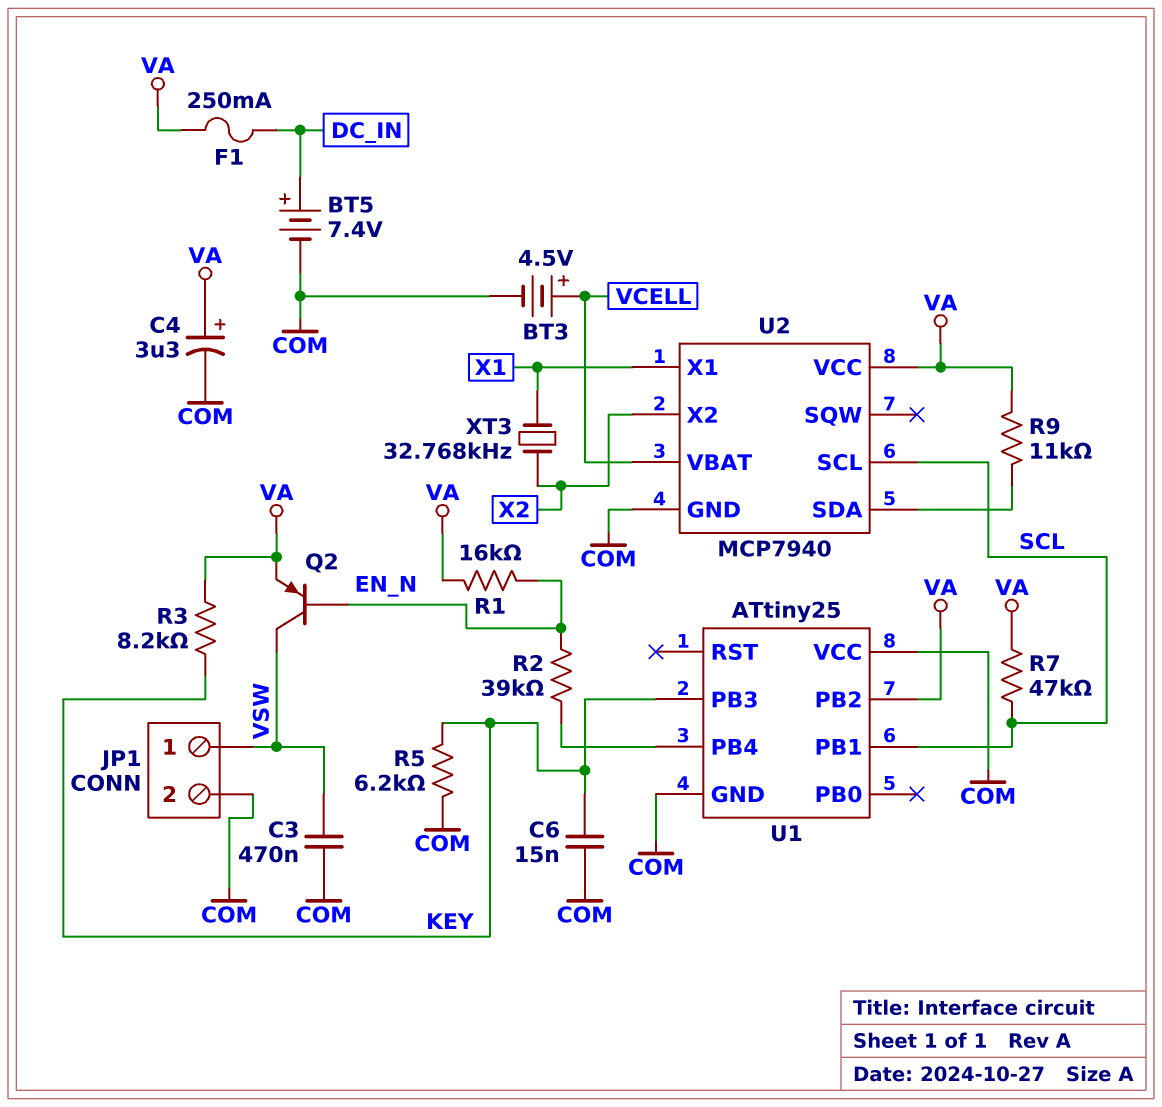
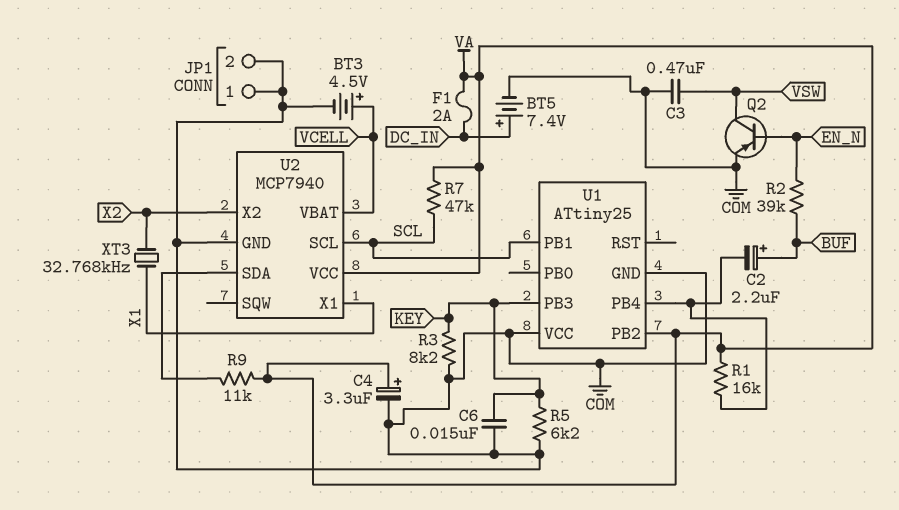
C2: none -> 2.2uF (plus BUF, minus U1/PB4)
F1: 250mA (DC_IN, VA) -> 2A (DC_IN, VA)
JP1 pin 1: VSW -> COM
Q2: PNP (B EN_N, C VSW, E VA) -> PNP (B EN_N, C VSW, E COM)
R1: 16k (EN_N, VA) -> 16k (U1/PB4, VA)
R2: 39k (EN_N, U1/PB4) -> 39k (BUF, EN_N)
R3: 8.2k (KEY, VA) -> 8.2k (COM, KEY)

